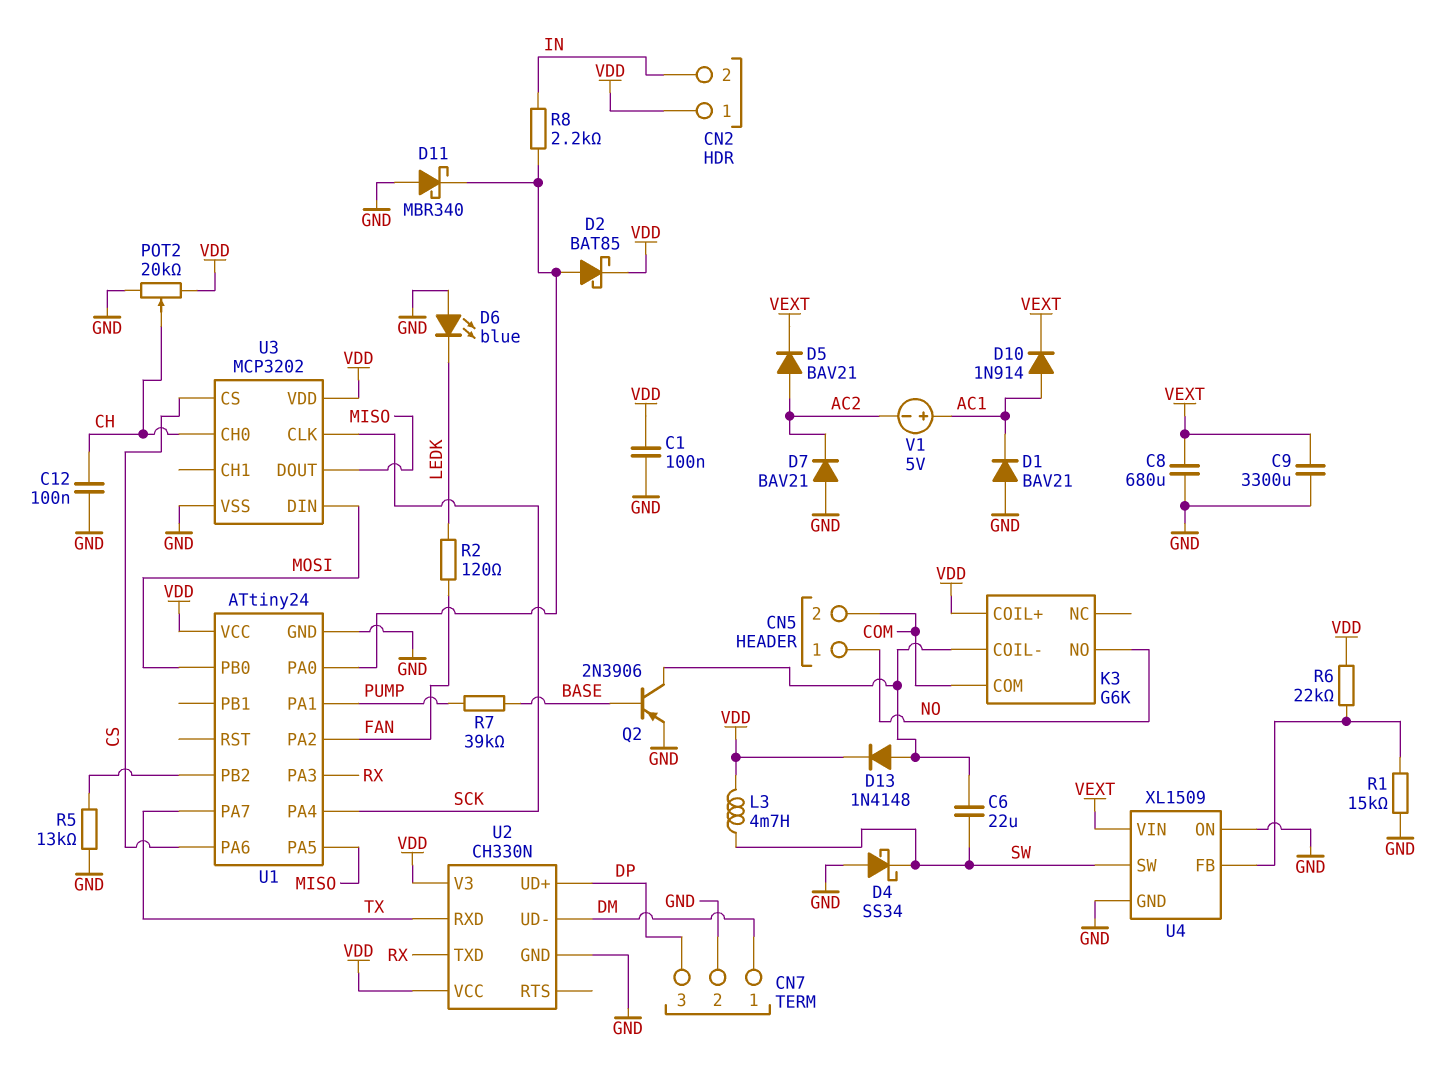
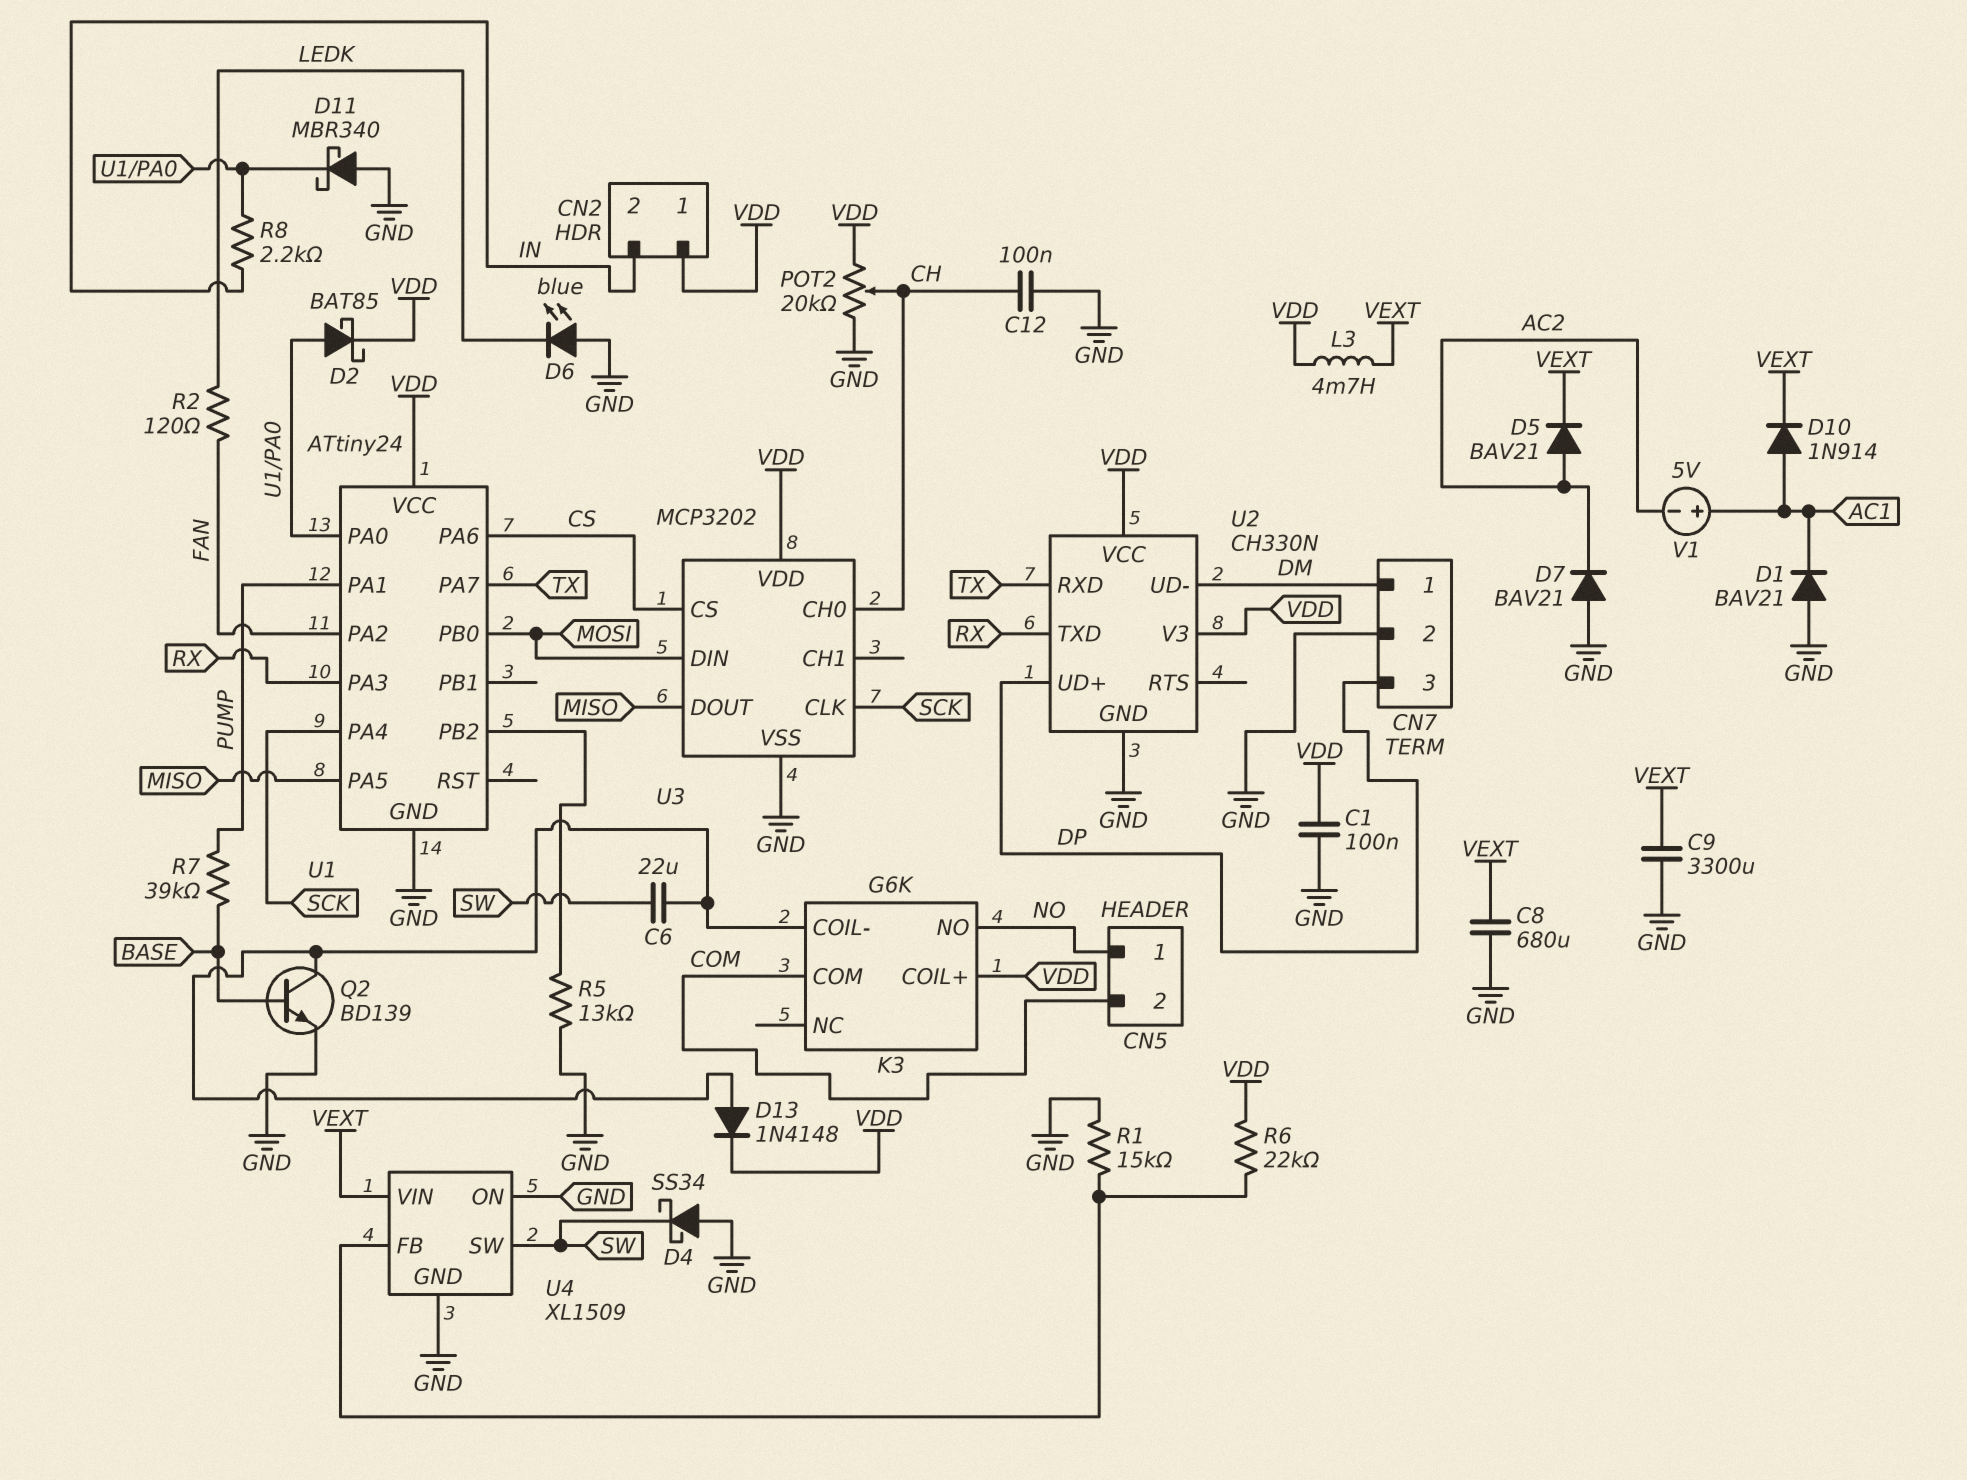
L3: 4.7mH (SW, VDD) -> 4.7mH (VDD, VEXT)
Q2: PNP 2N3906 (B BASE, C K3/COIL-, E GND) -> NPN BD139 (B BASE, C K3/COIL-, E GND)

